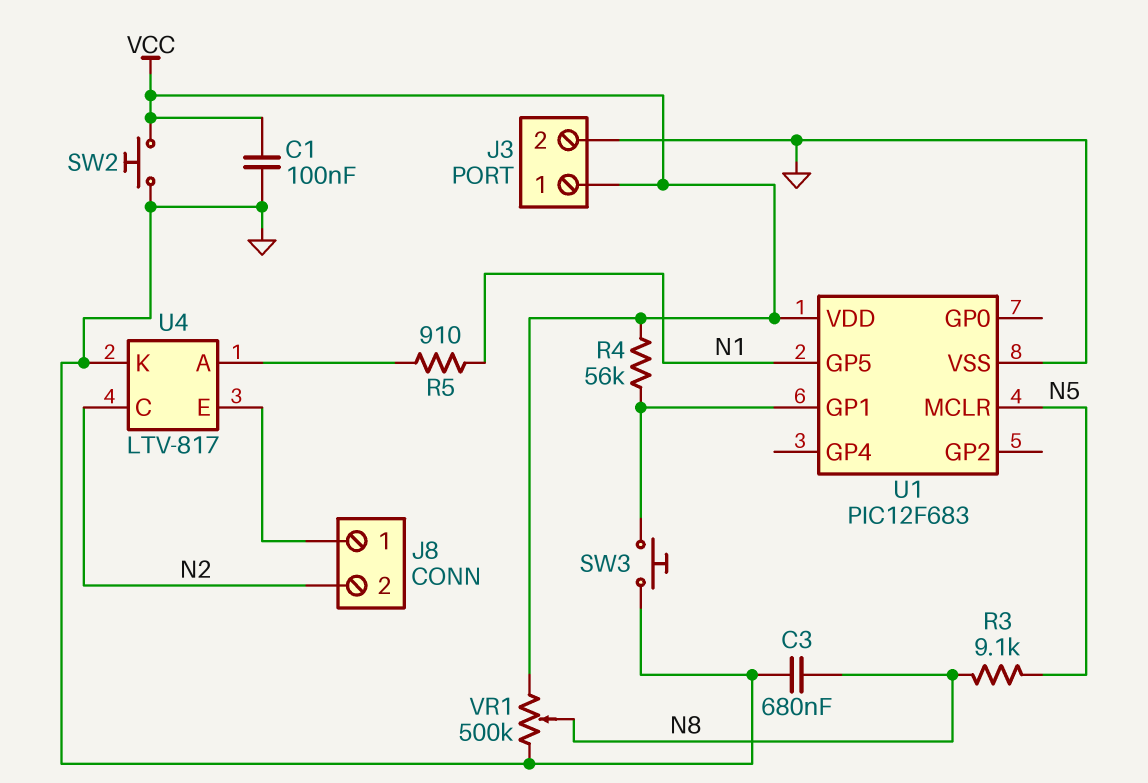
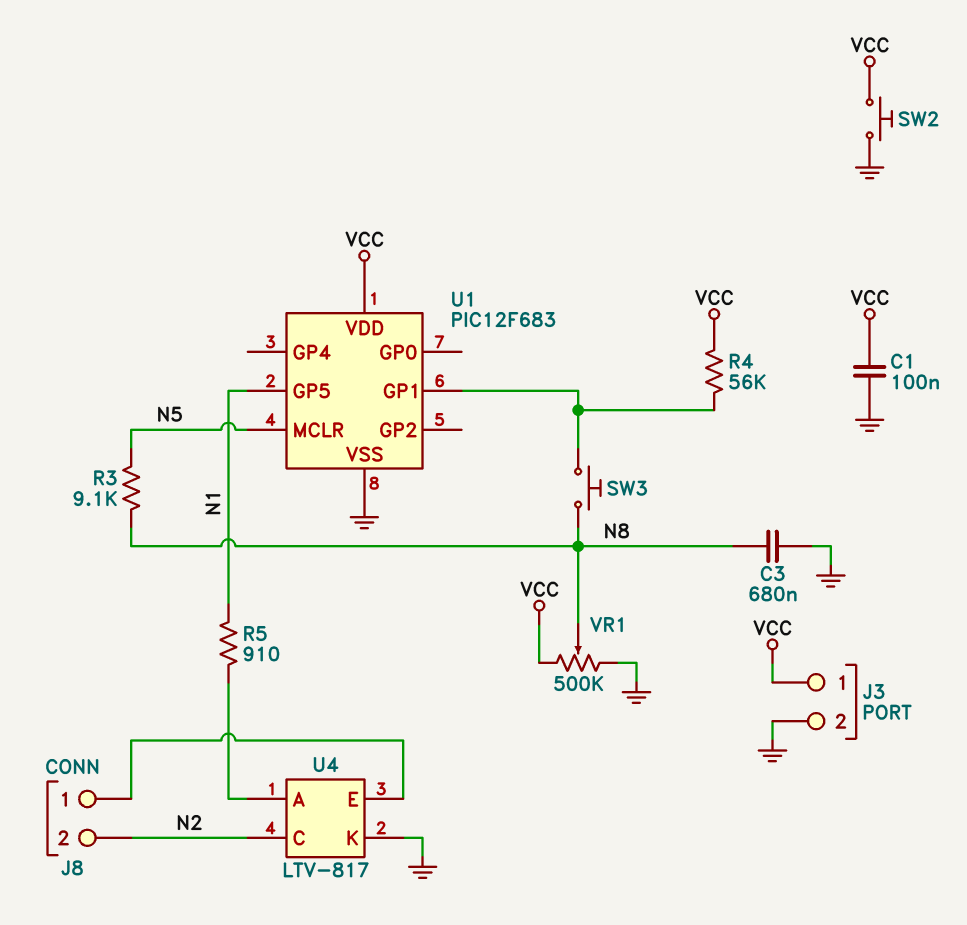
SW3: button (GND, U1/GP1) -> button (N8, U1/GP1)

